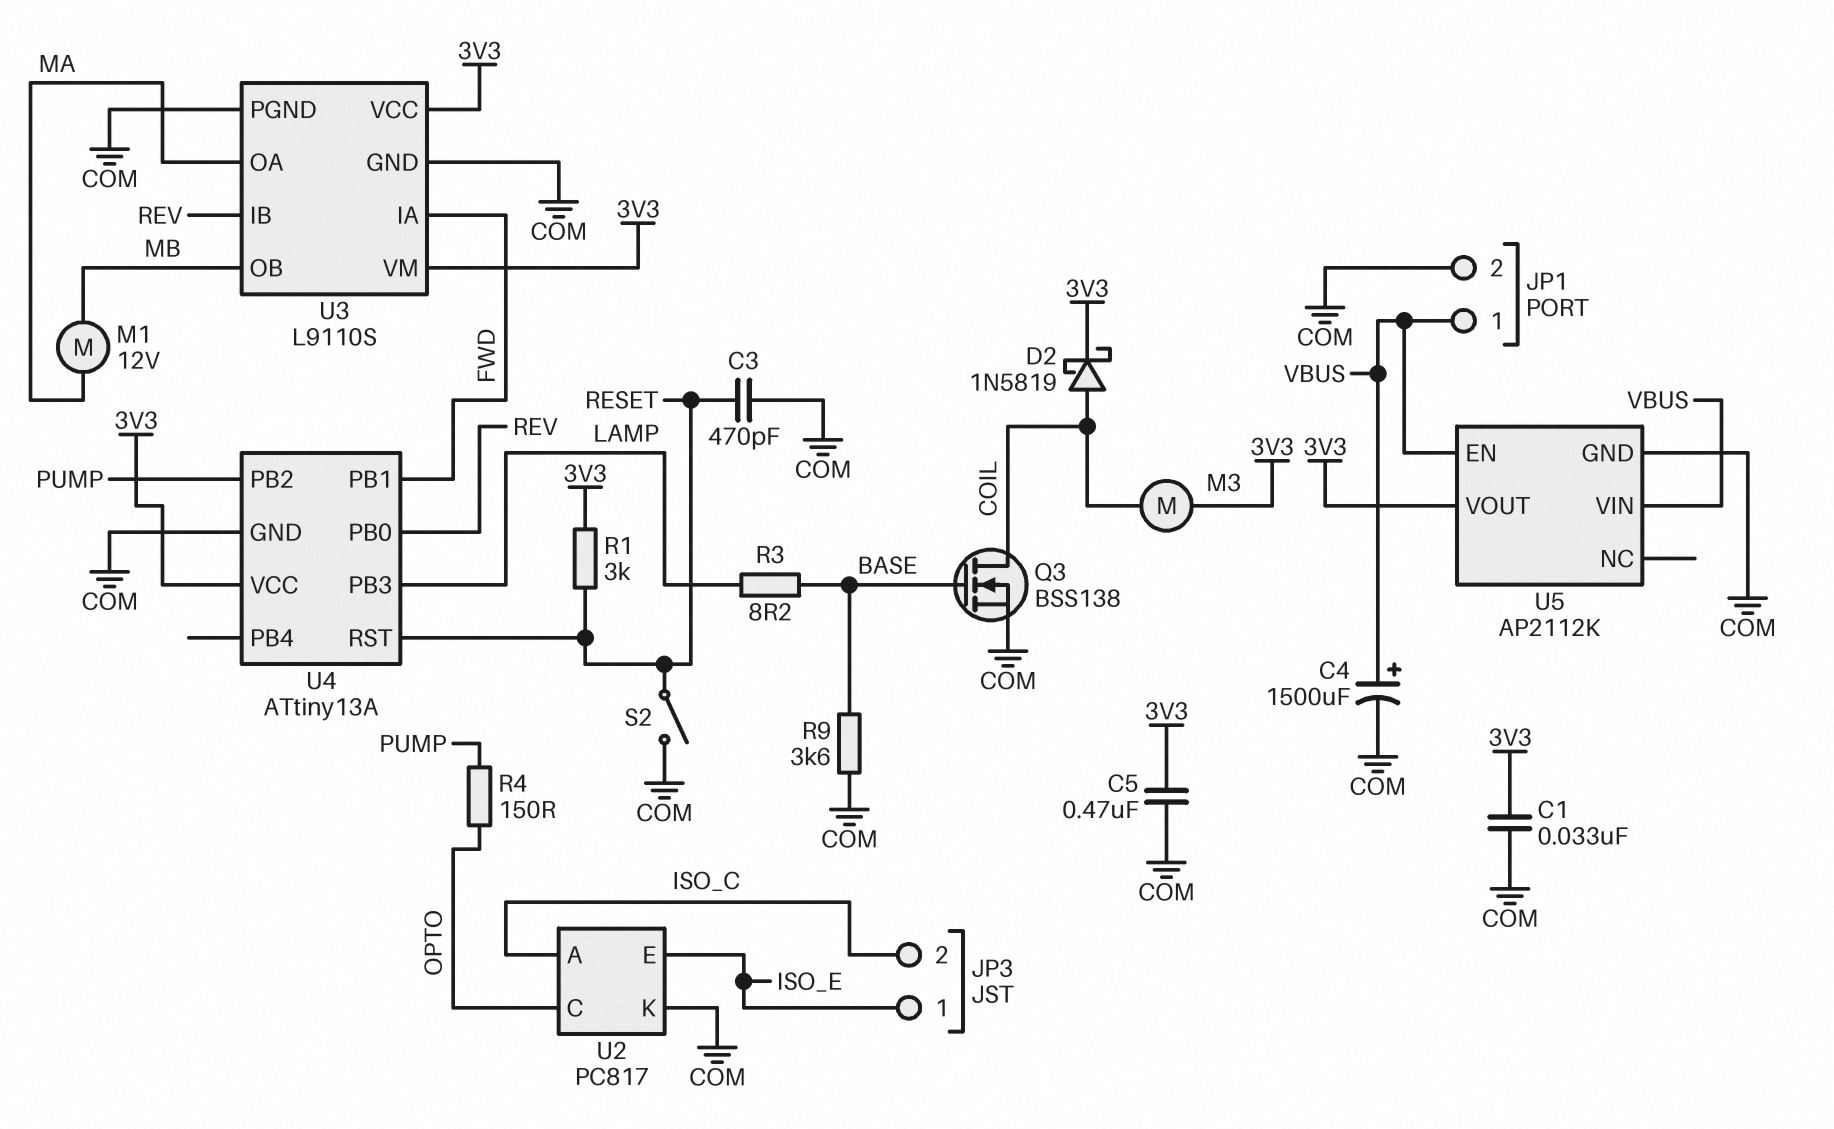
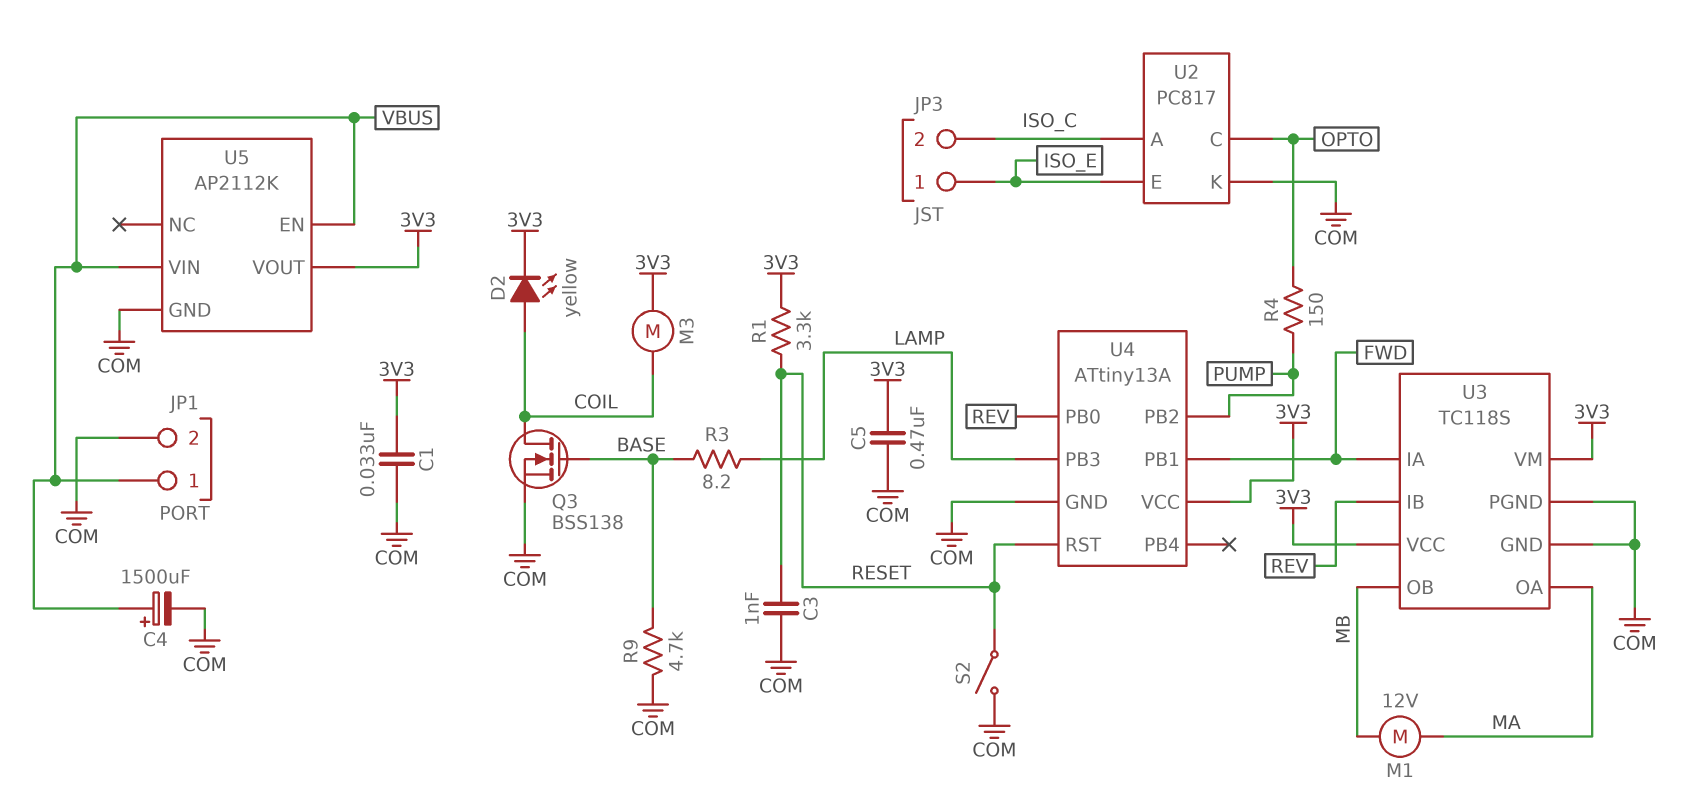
C3: 470pF (COM, RESET) -> 1nF (COM, RESET)
D2: schottky 1N5819 (A COIL, K 3V3) -> LED yellow (A COIL, K 3V3)
R1: 3k (3V3, RESET) -> 3.3k (3V3, RESET)
R9: 3.6k (BASE, COM) -> 4.7k (BASE, COM)
U3: L9110S -> TC118S

